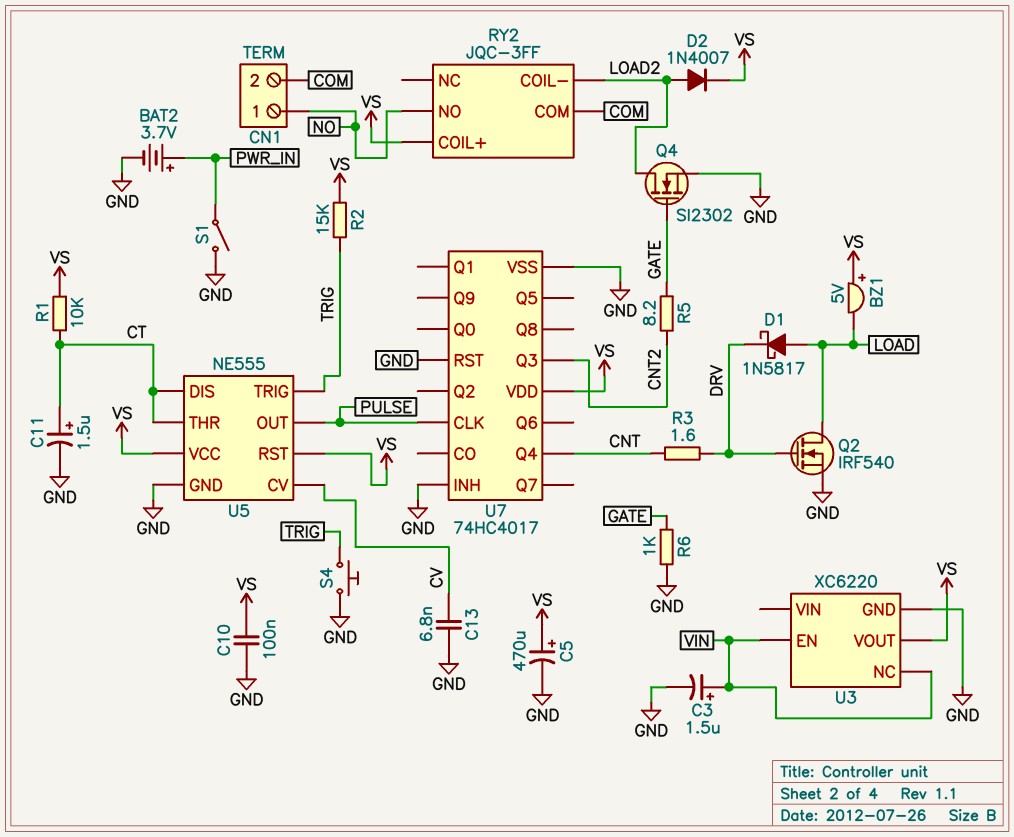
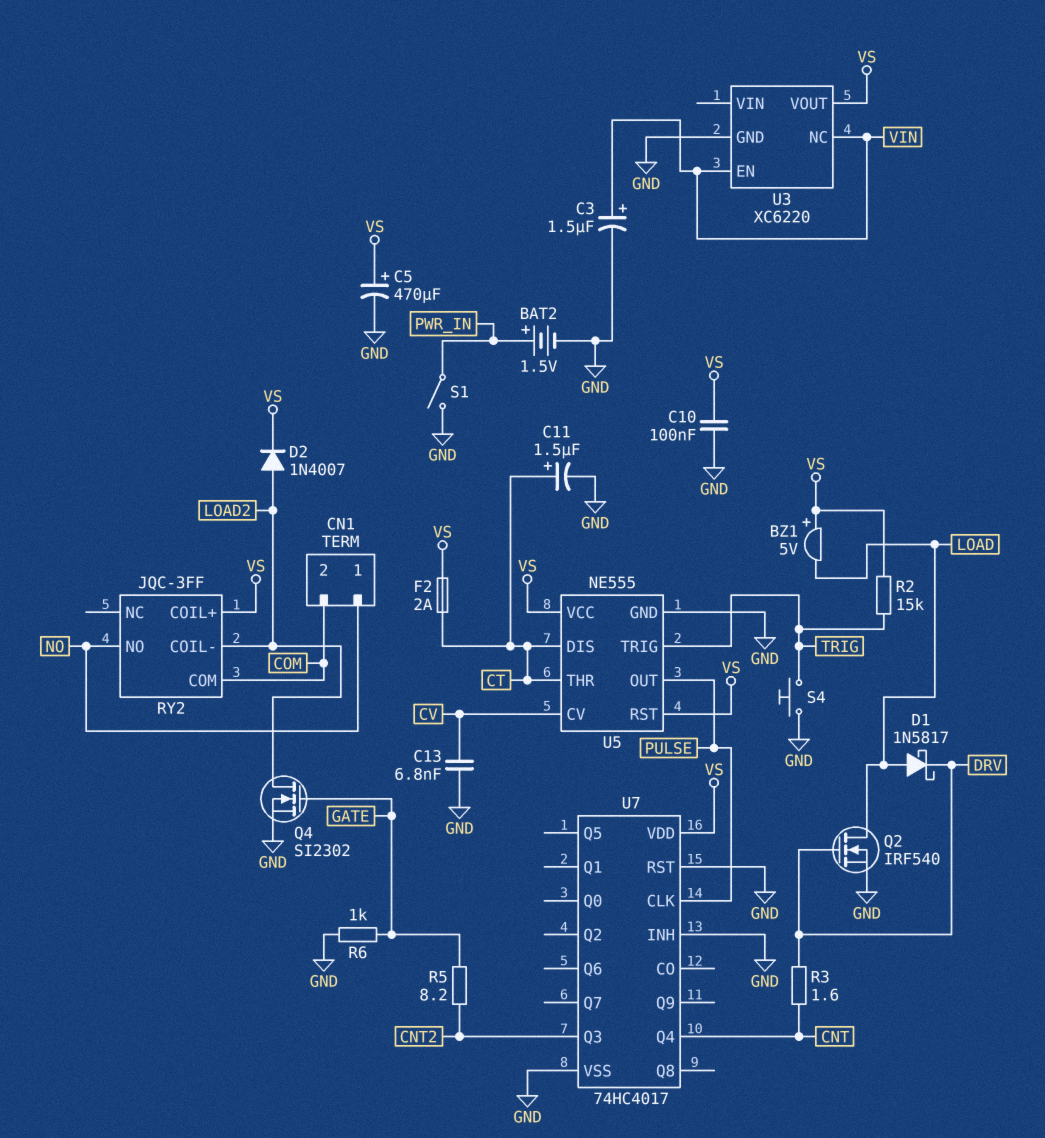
BAT2: 3.7V (plus PWR_IN, minus GND) -> 1.5V (plus PWR_IN, minus GND)
F2: none -> 2A (CT, VS)
R1: 10k (CT, VS) -> none

